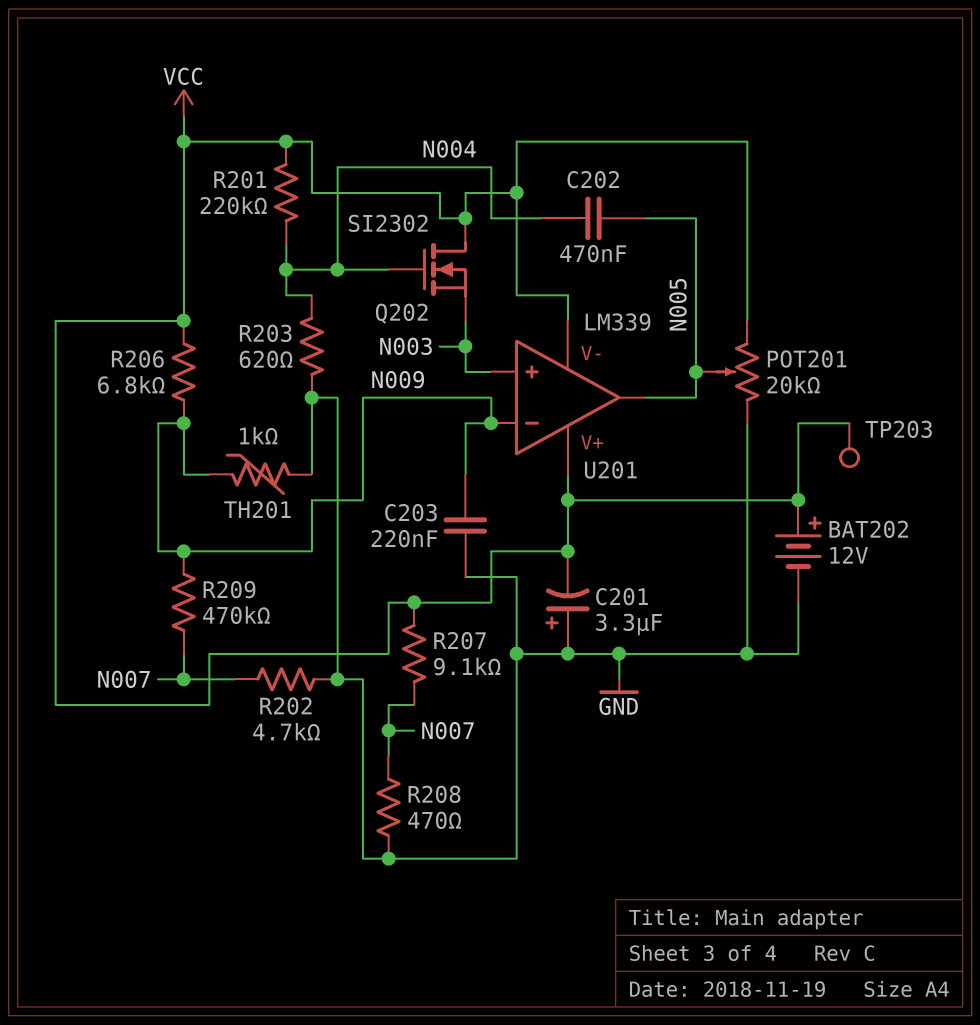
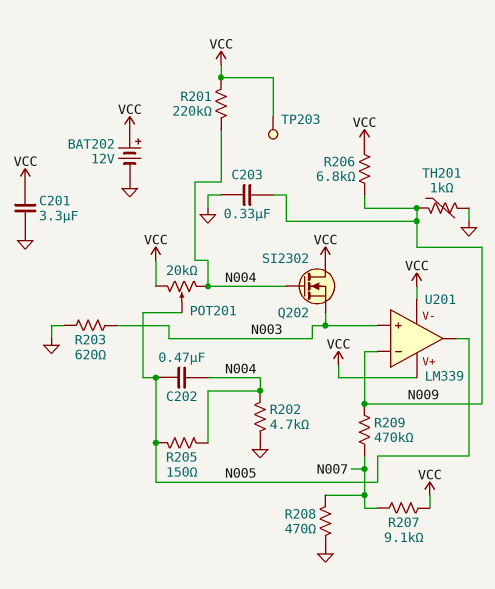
C201: 3.3uF (plus GND, minus VCC) -> 3.3uF (GND, VCC)
C203: 220nF (GND, N009) -> 330nF (GND, N009)
POT201: 20k (GND, VCC, wiper N005) -> 20k (N004, VCC, wiper N005)
R202: 4.7k (GND, N007) -> 4.7k (GND, N004)
R203: 620 (GND, N004) -> 620 (GND, N003)
R205: none -> 150 (N004, N005)

